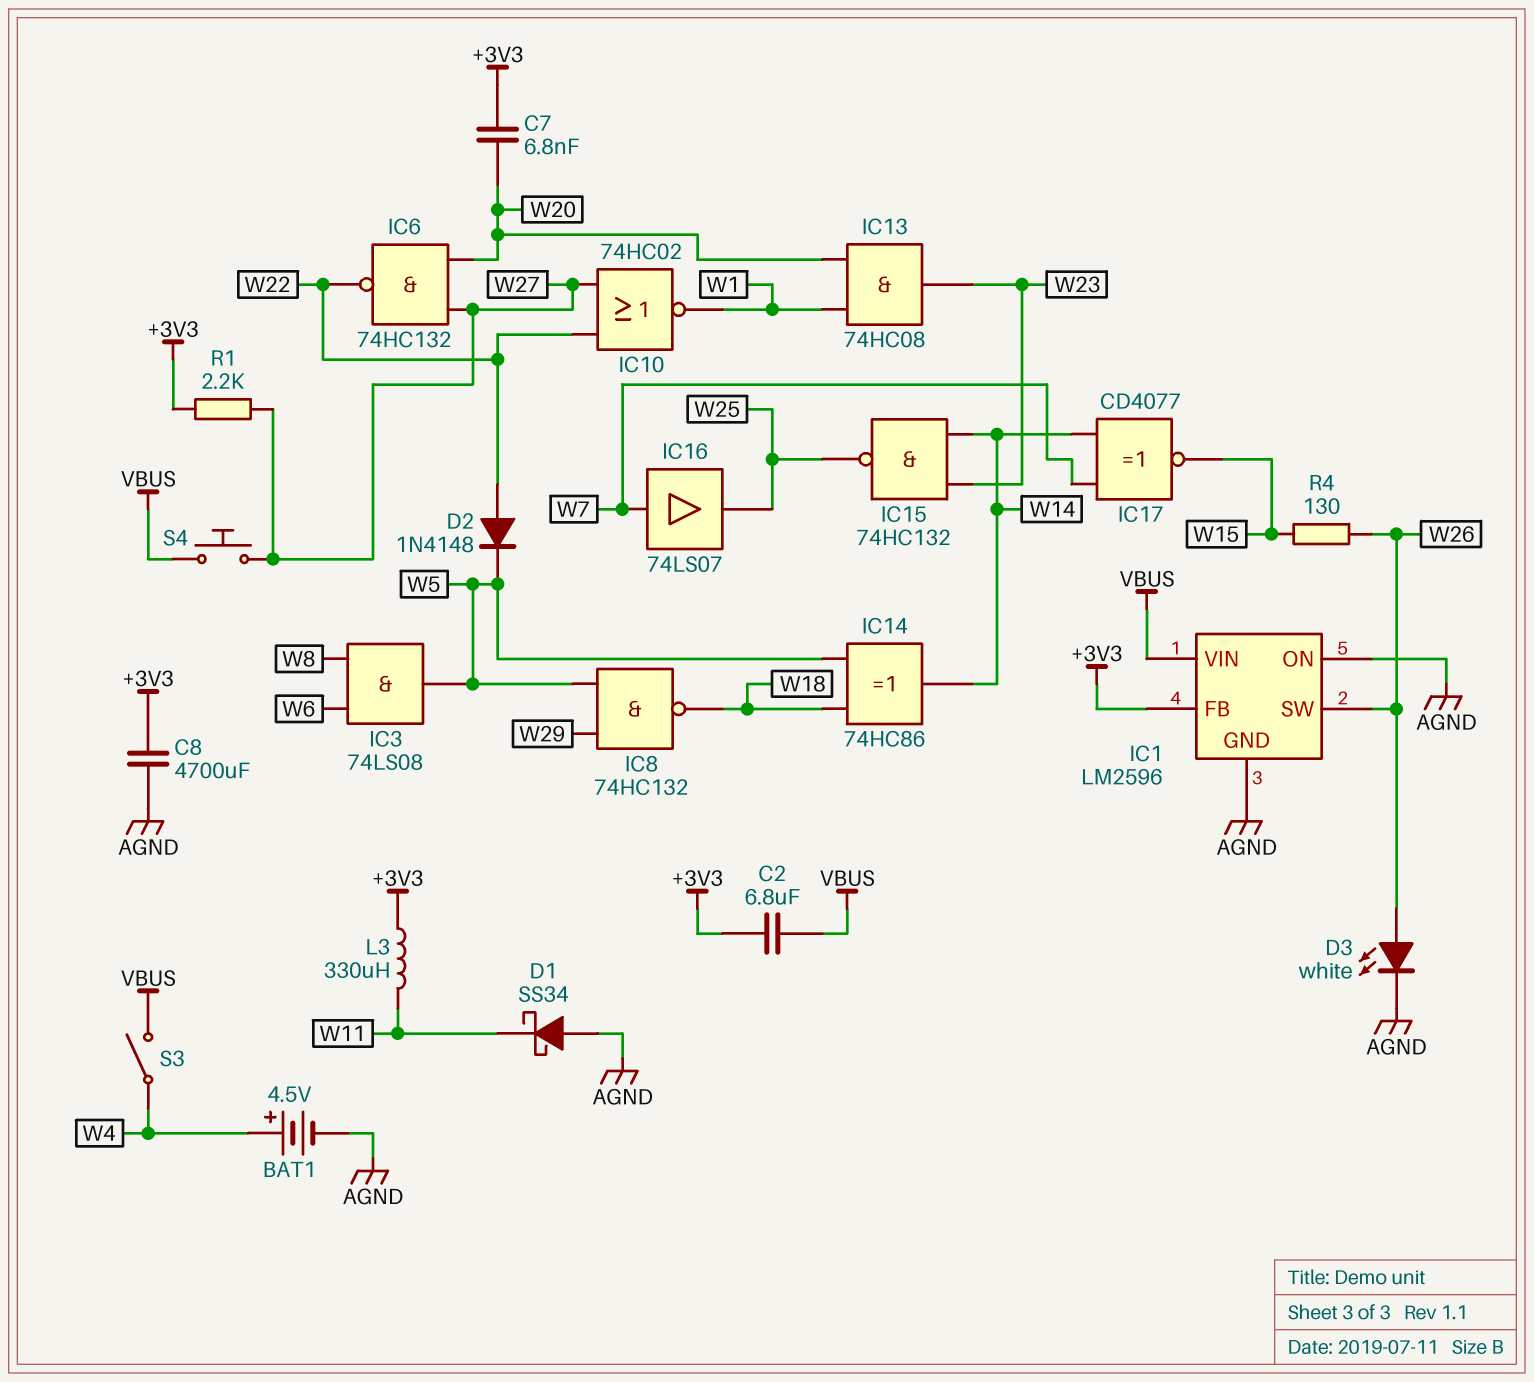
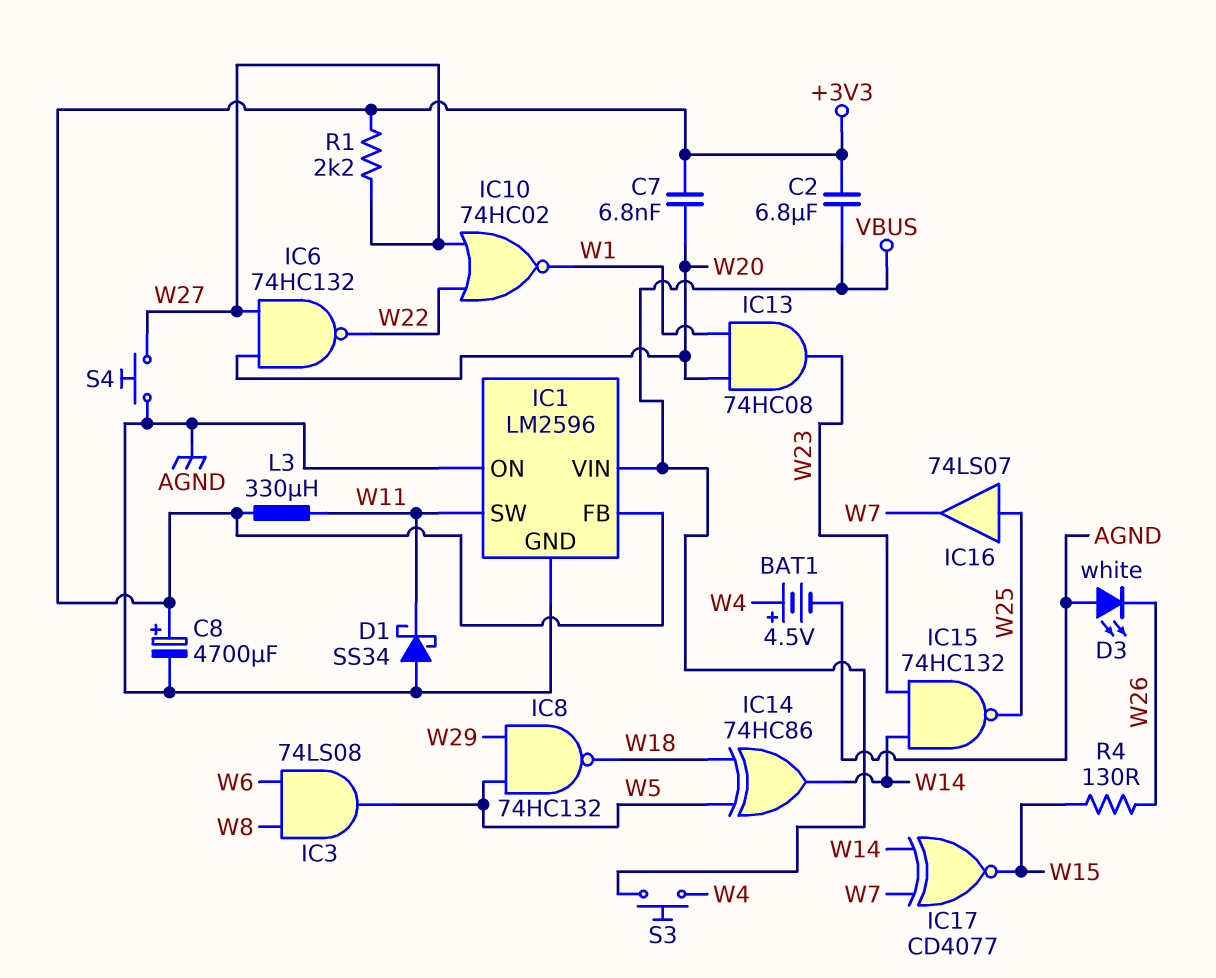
C8: 4700uF (+3V3, AGND) -> 4700uF (plus +3V3, minus AGND)
D2: diode 1N4148 (A W22, K W5) -> none
D3: LED white (A W26, K AGND) -> LED white (A AGND, K W26)
IC1 pin SW: W26 -> W11
IC16: buffer 74LS07 (in W7, out W25) -> buffer 74LS07 (in W25, out W7)
S3: switch (VBUS, W4) -> button (VBUS, W4)
S4: button (VBUS, W27) -> button (AGND, W27)

